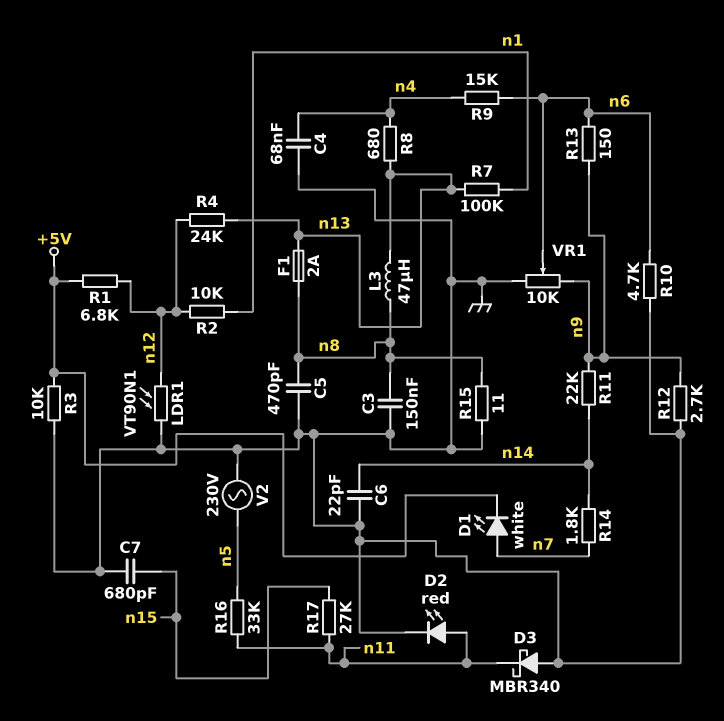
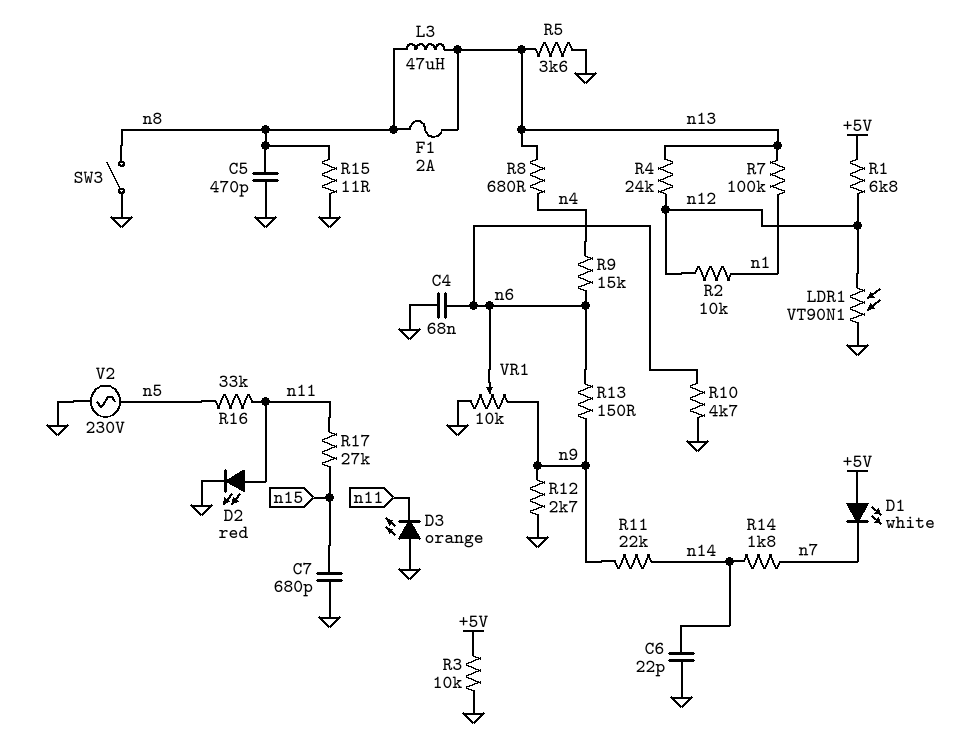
C3: 150nF (GND, n8) -> none
C4: 68nF (GND, n4) -> 68nF (GND, n6)
D1: LED white (A n7, K +5V) -> LED white (A +5V, K n7)
D3: schottky MBR340 (A GND, K n11) -> LED orange (A GND, K n11)
R5: none -> 3.6k (GND, n13)
SW3: none -> switch (GND, n8)

